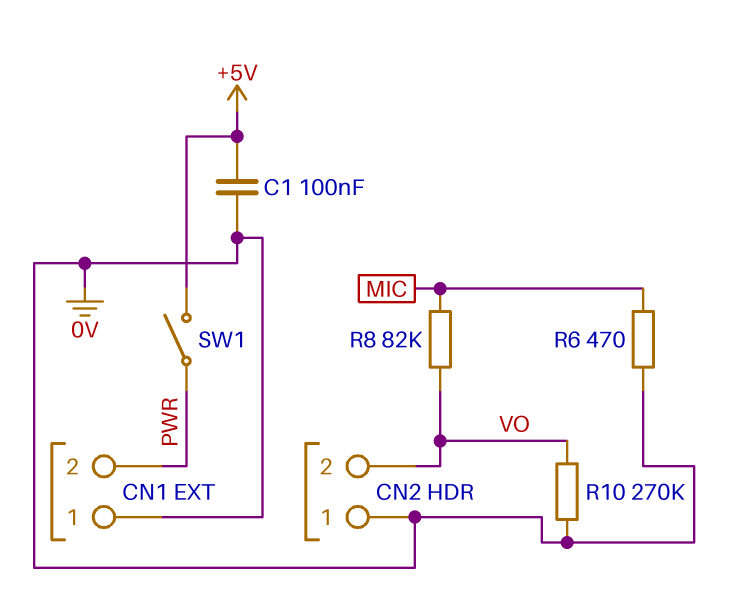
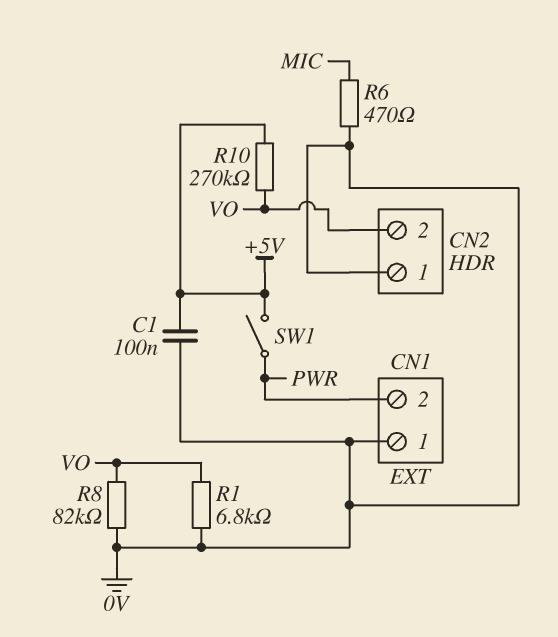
R1: none -> 6.8k (0V, VO)
R8: 82k (MIC, VO) -> 82k (0V, VO)
R10: 270k (0V, VO) -> 270k (+5V, VO)

